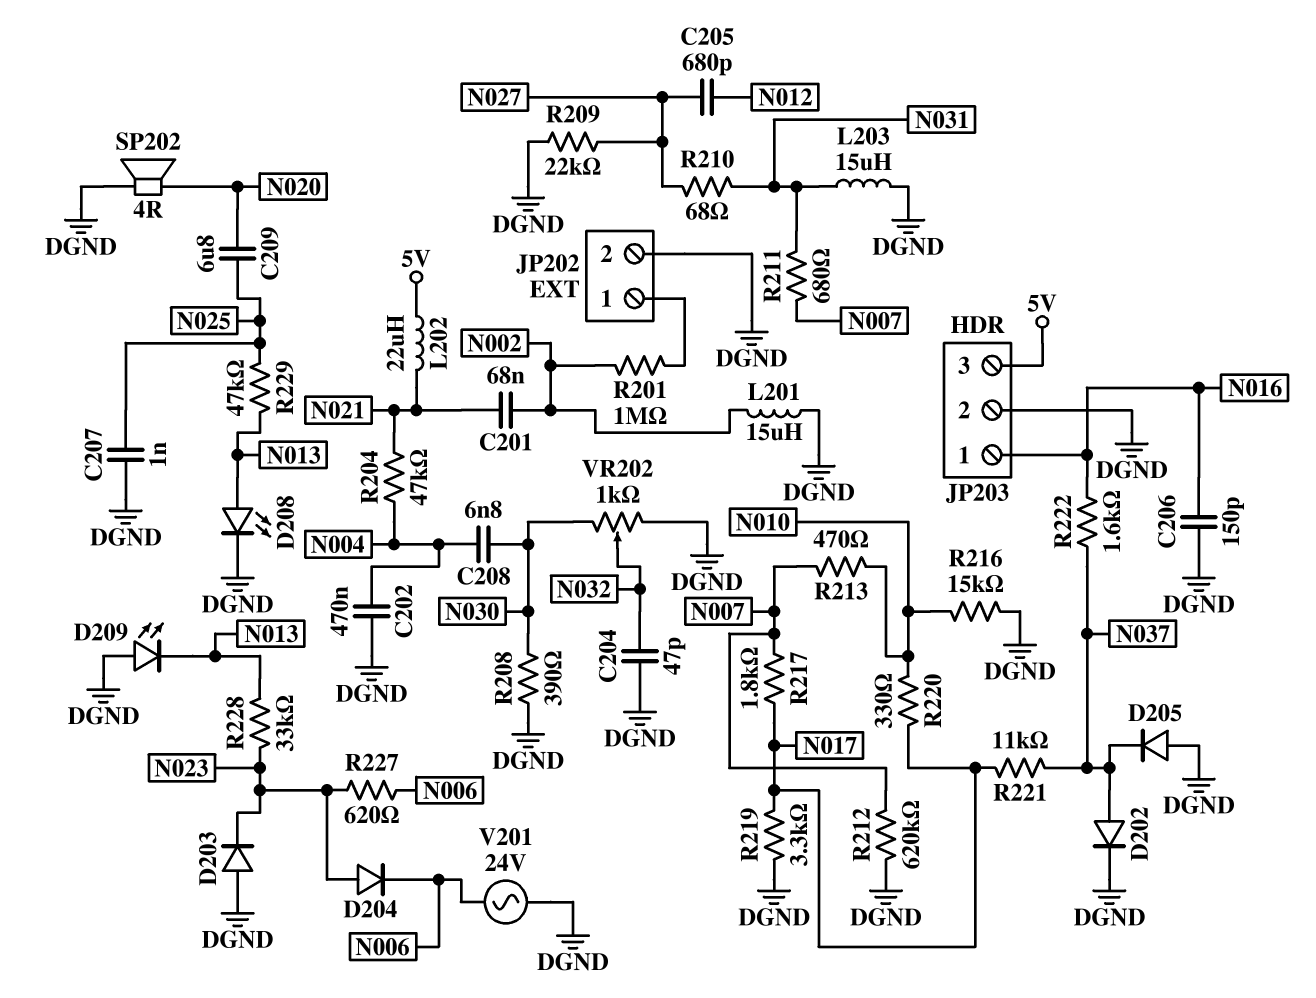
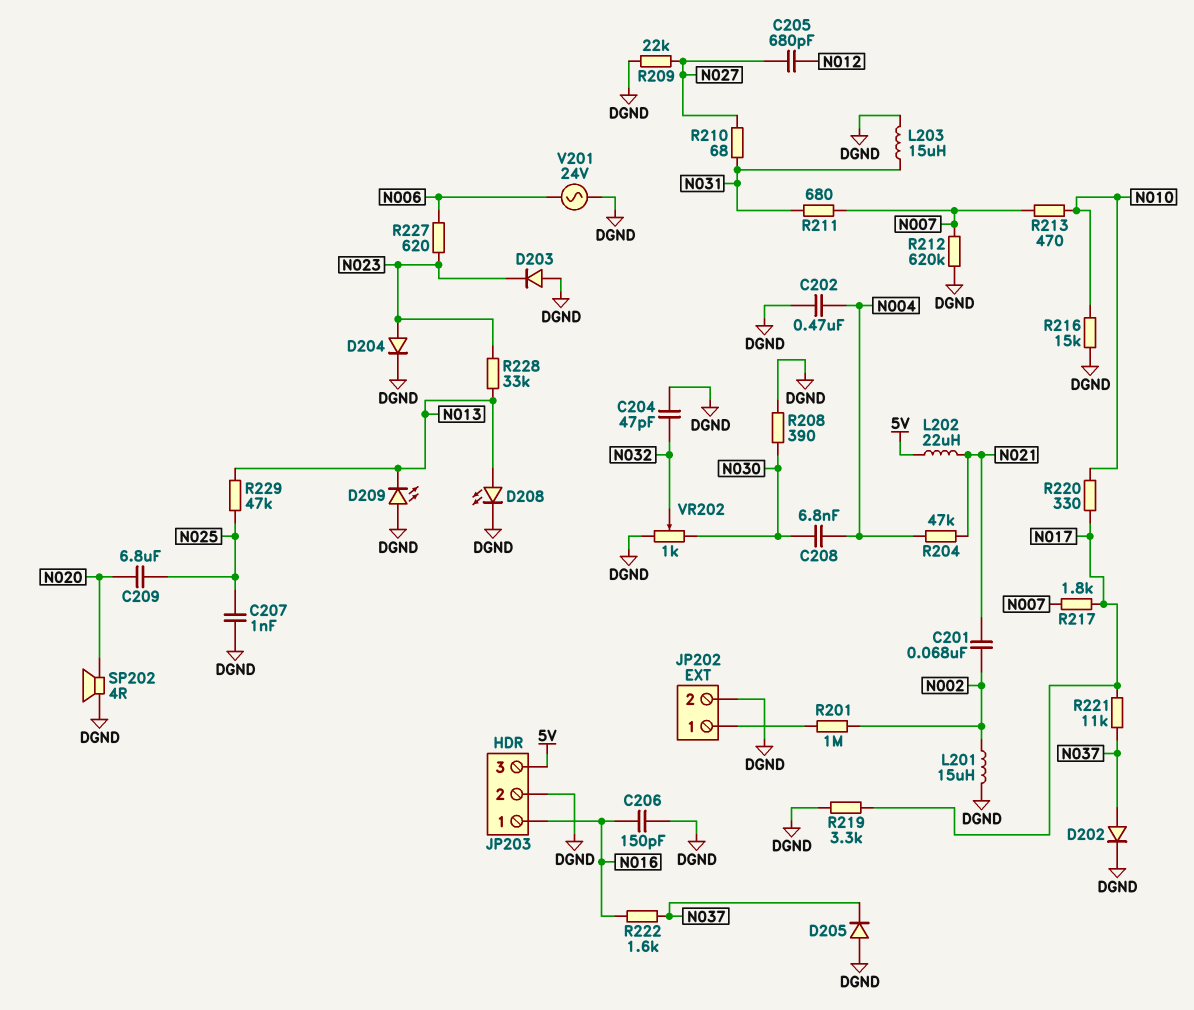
D204: diode (A N023, K N006) -> diode (A N023, K DGND)

